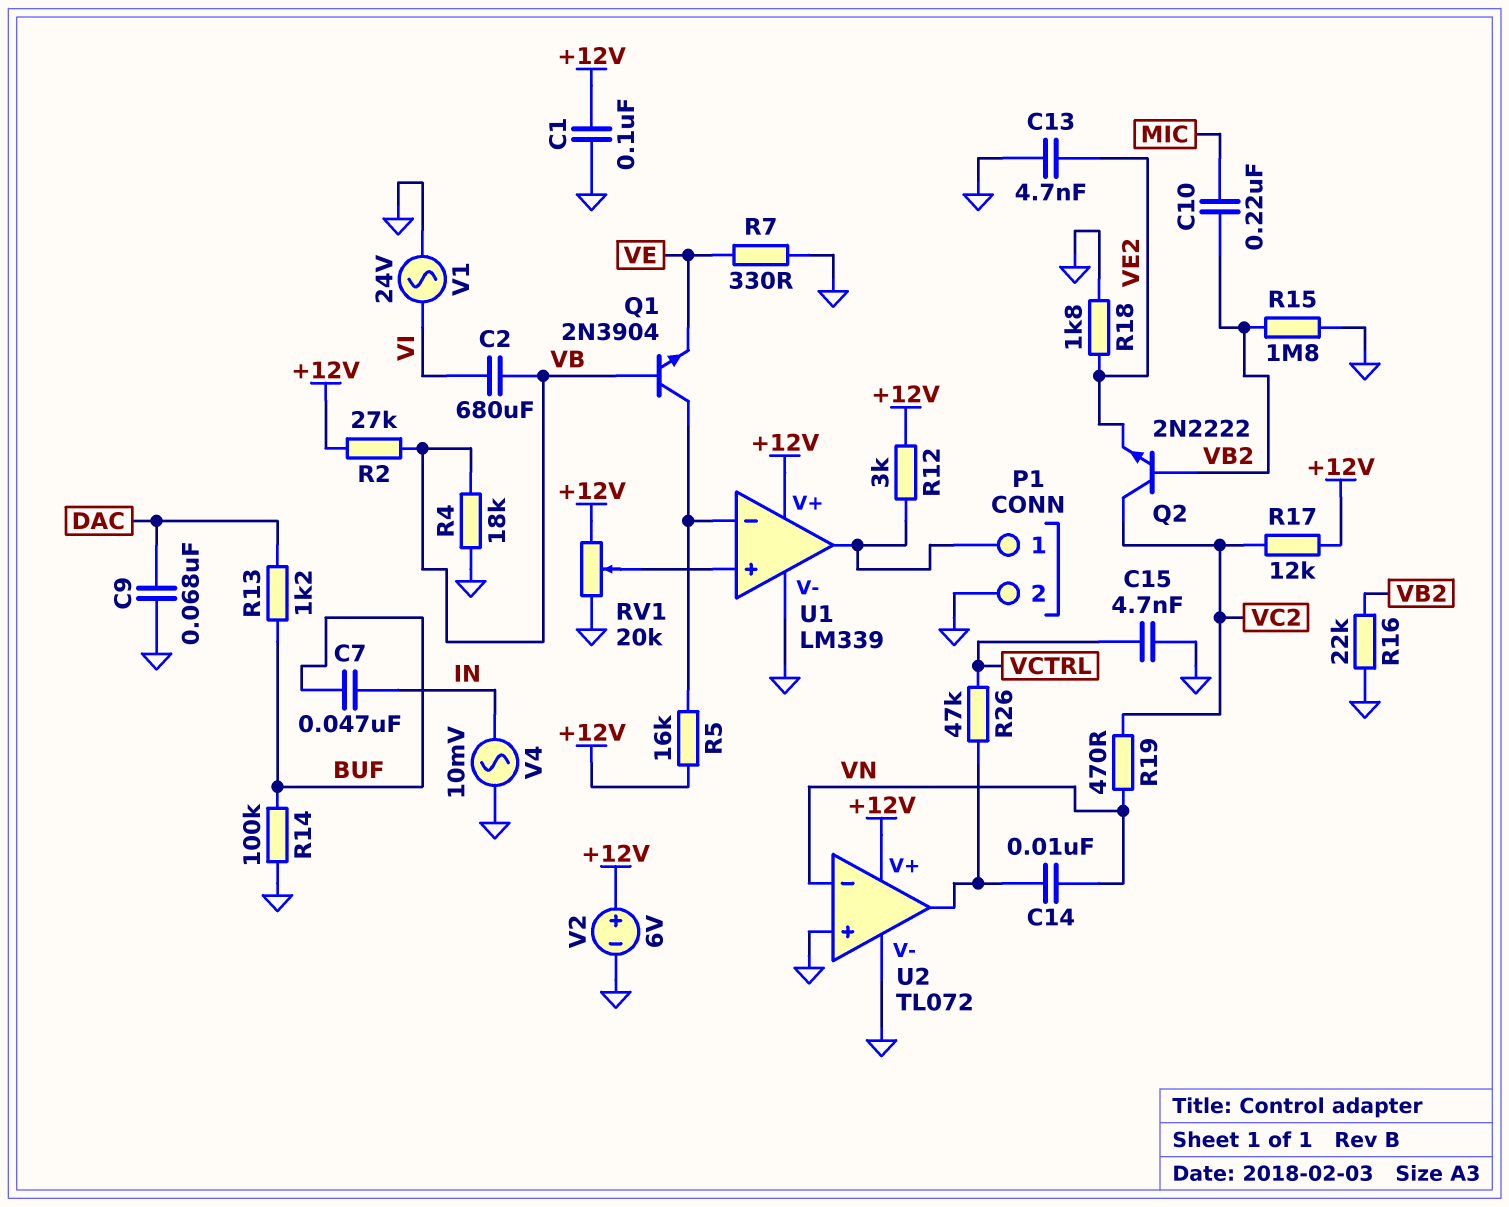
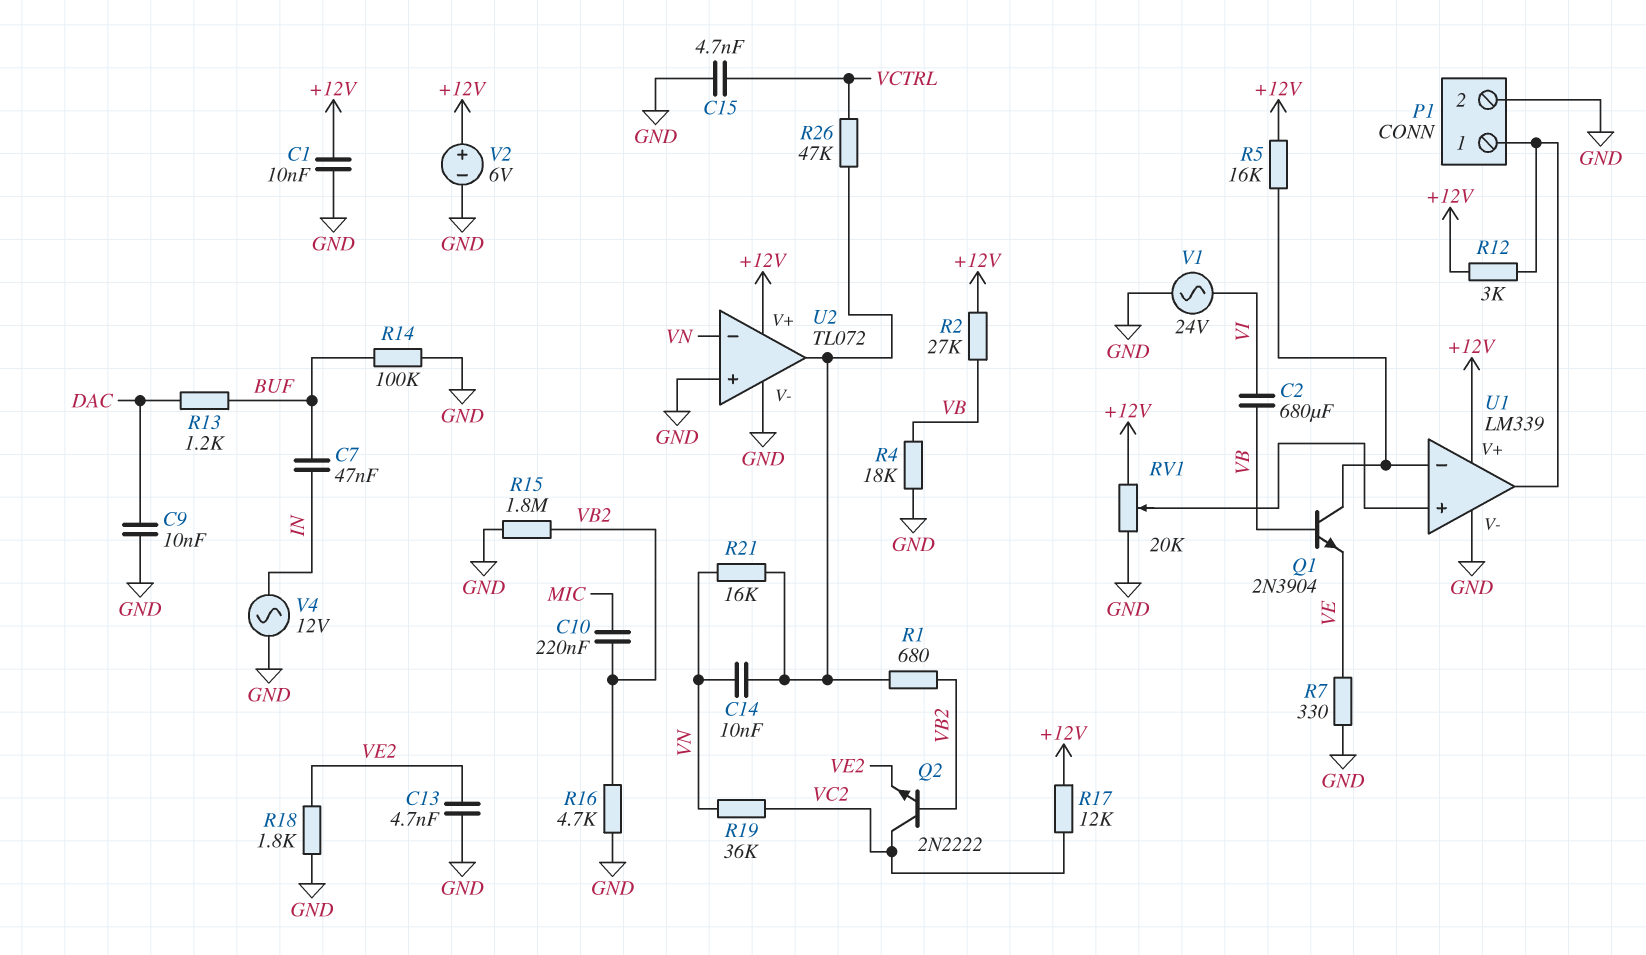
C1: 100nF (+12V, GND) -> 10nF (+12V, GND)
C9: 68nF (DAC, GND) -> 10nF (DAC, GND)
R1: none -> 680 (U2/out, VB2)
R16: 22k (GND, VB2) -> 4.7k (GND, VB2)
R19: 470 (VC2, VN) -> 36k (VC2, VN)
R21: none -> 16k (U2/out, VN)
V4: AC 10mV (GND, IN) -> AC 12V (GND, IN)

